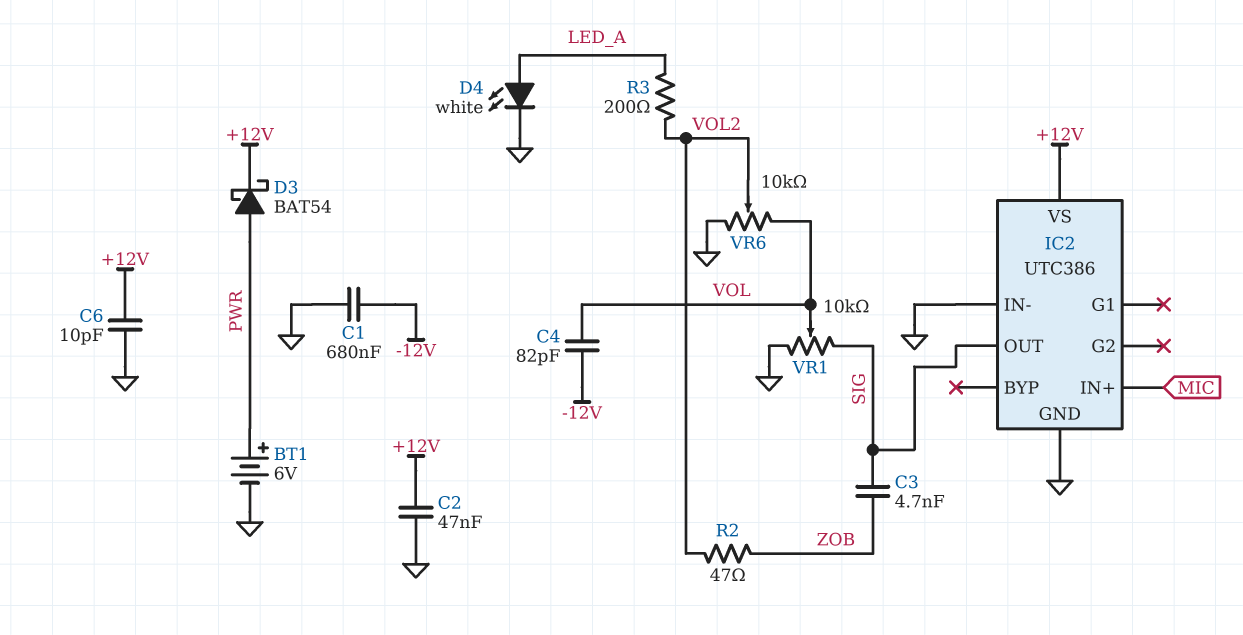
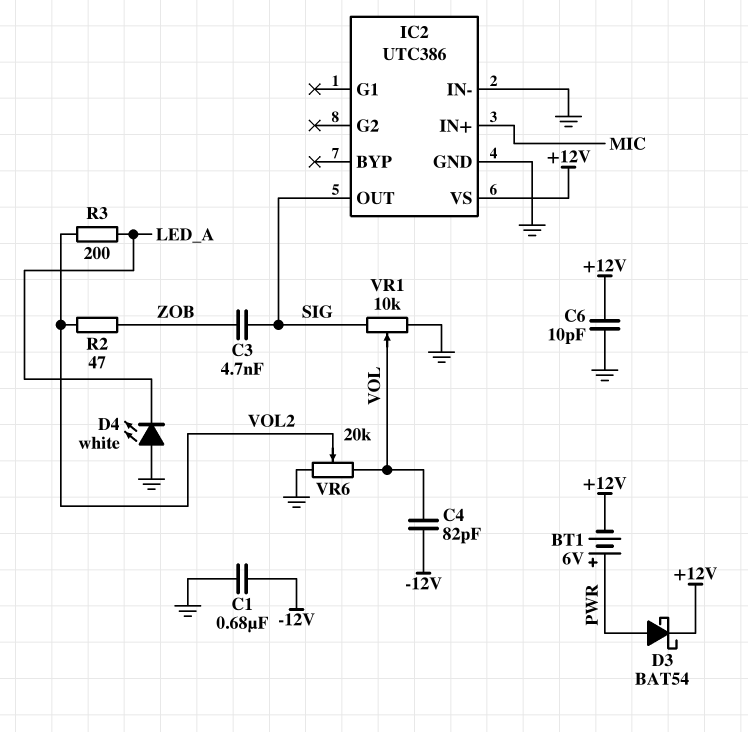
BT1: 6V (plus PWR, minus GND) -> 6V (plus PWR, minus +12V)
C2: 47nF (+12V, GND) -> none
D4: LED white (A LED_A, K GND) -> LED white (A GND, K LED_A)
VR6: 10k (GND, VOL, wiper VOL2) -> 20k (GND, VOL, wiper VOL2)

